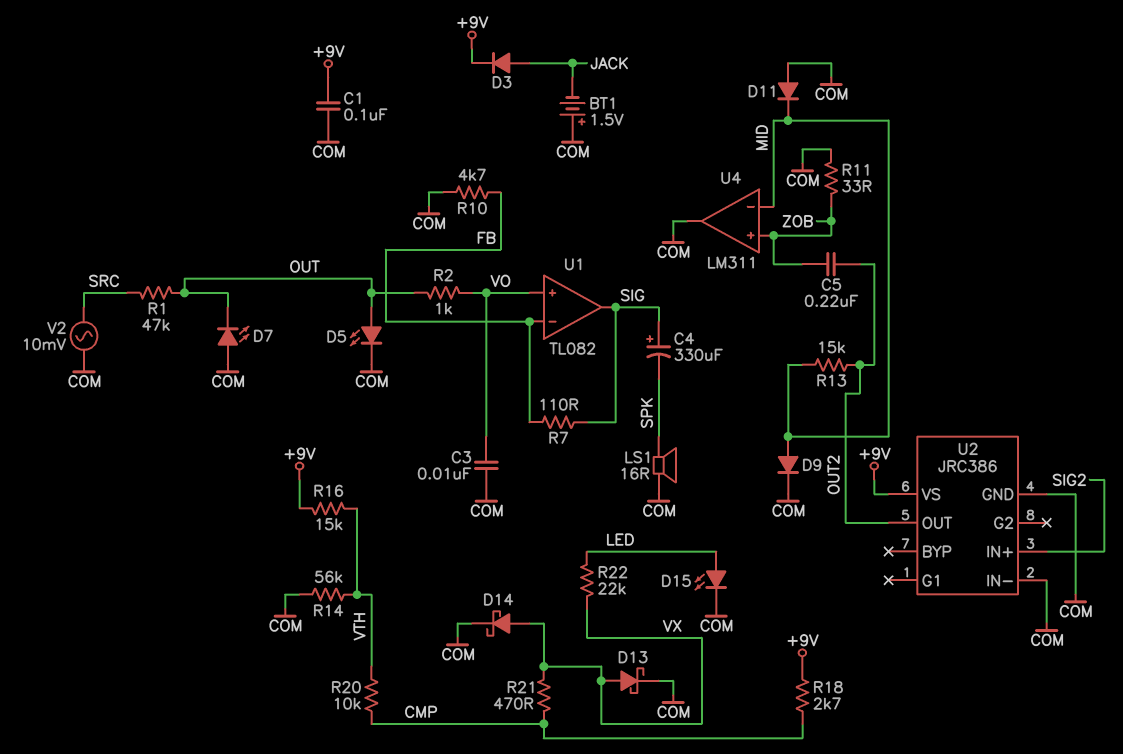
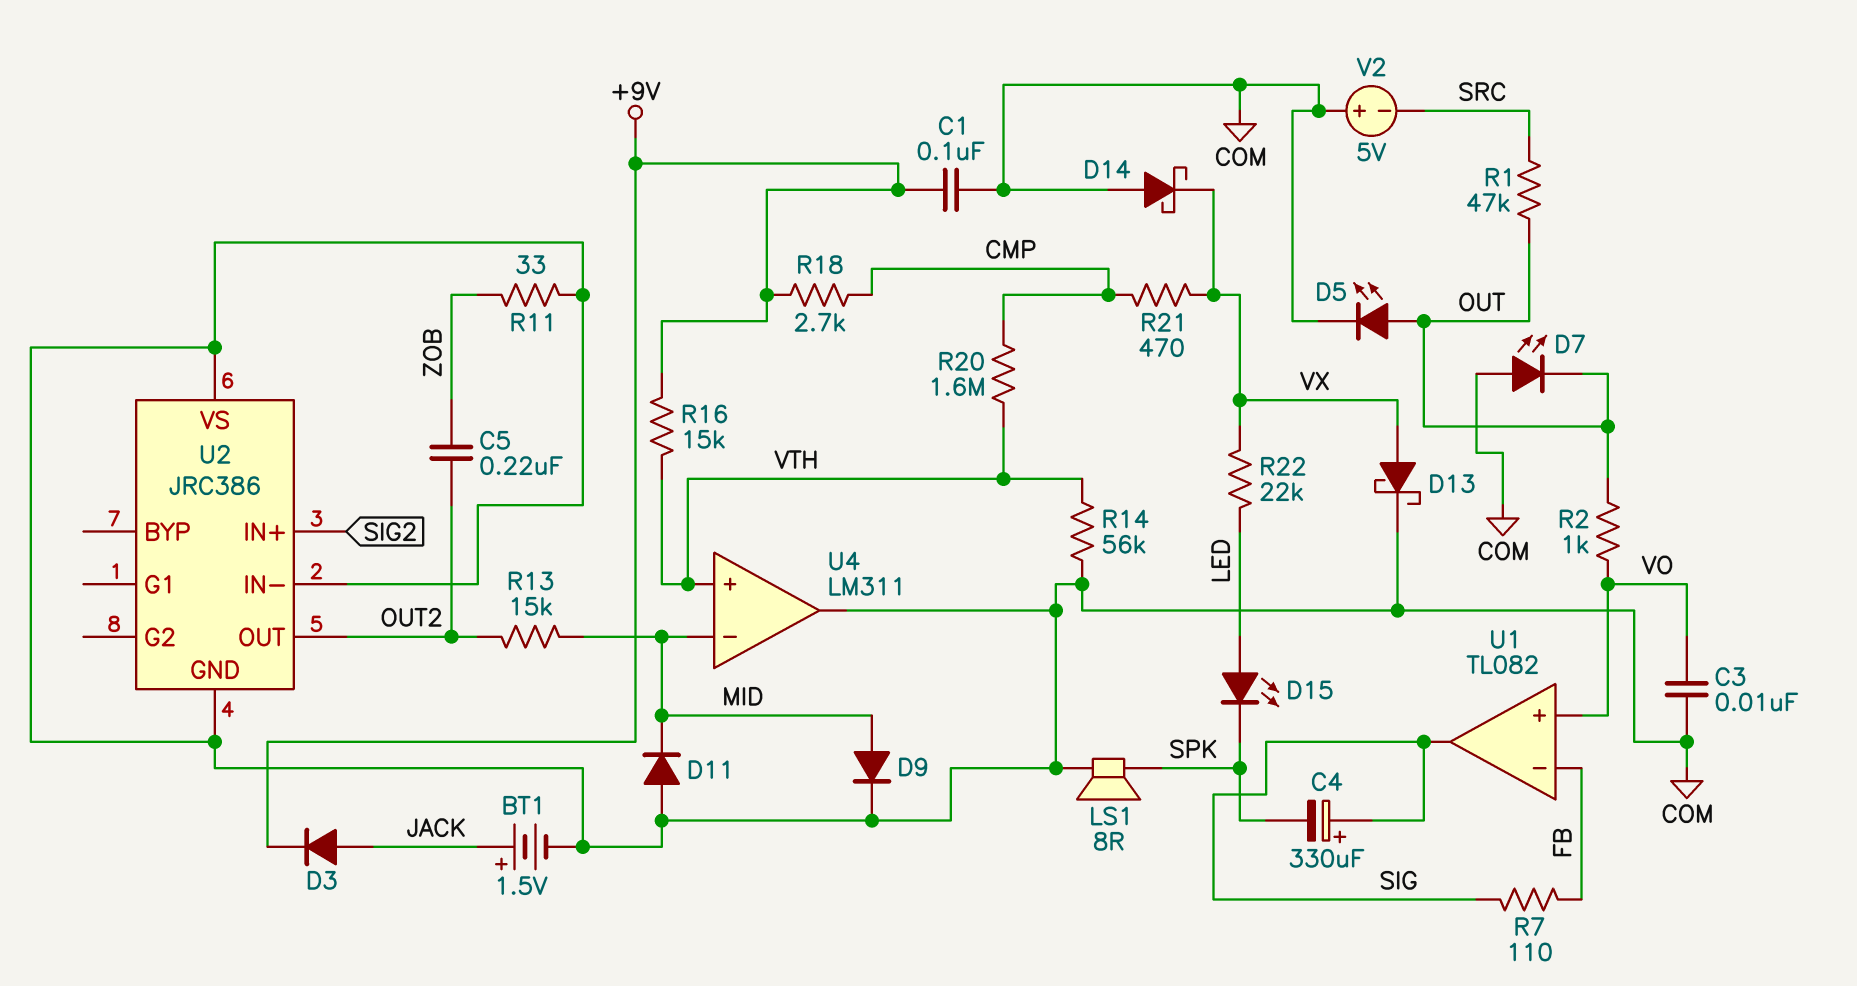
BT1: 1.5V (plus COM, minus JACK) -> 1.5V (plus JACK, minus COM)
D14: schottky (A VX, K COM) -> schottky (A COM, K VX)
D15: LED (A LED, K COM) -> LED (A LED, K SPK)
LS1: speaker 16R (COM, SPK) -> speaker 8R (COM, SPK)
R10: 4.7k (COM, FB) -> none
R20: 10k (CMP, VTH) -> 1.6M (CMP, VTH)
U2 pin VS: +9V -> COM
U4 pin in+: ZOB -> VTH
V2: AC 10mV (COM, SRC) -> 5V (plus COM, minus SRC)

